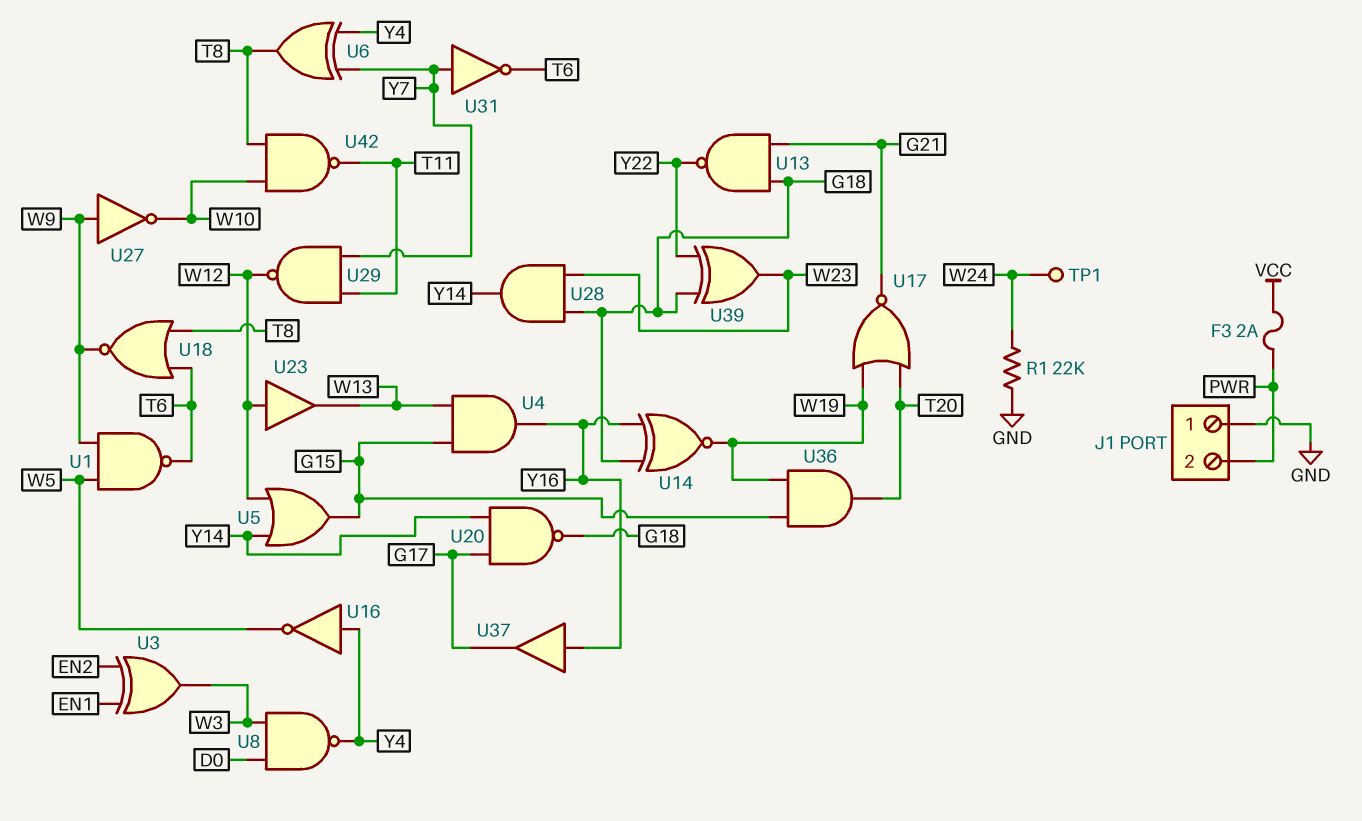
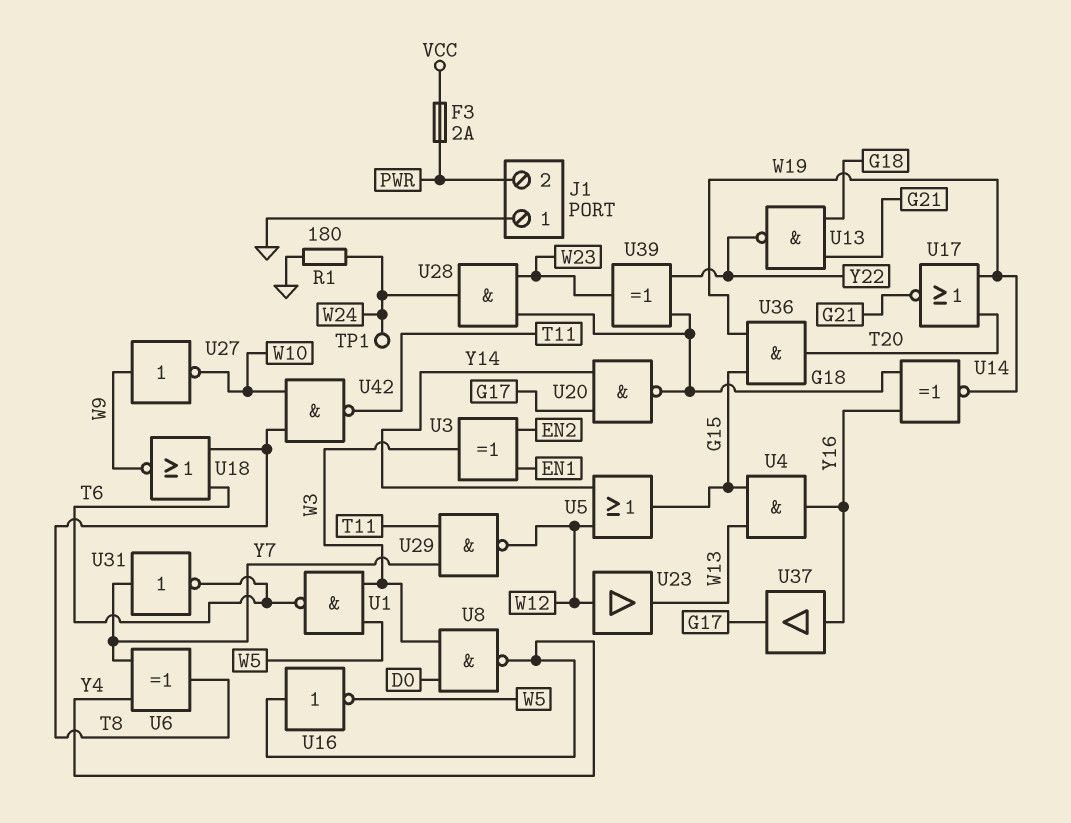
R1: 22k (GND, W24) -> 180 (GND, W24)
U1: NAND (in W5, in W9, out T6) -> NAND (in W3, in W5, out T6)
U28: AND (in G18, in W23, out Y14) -> AND (in G18, in W23, out W24)

